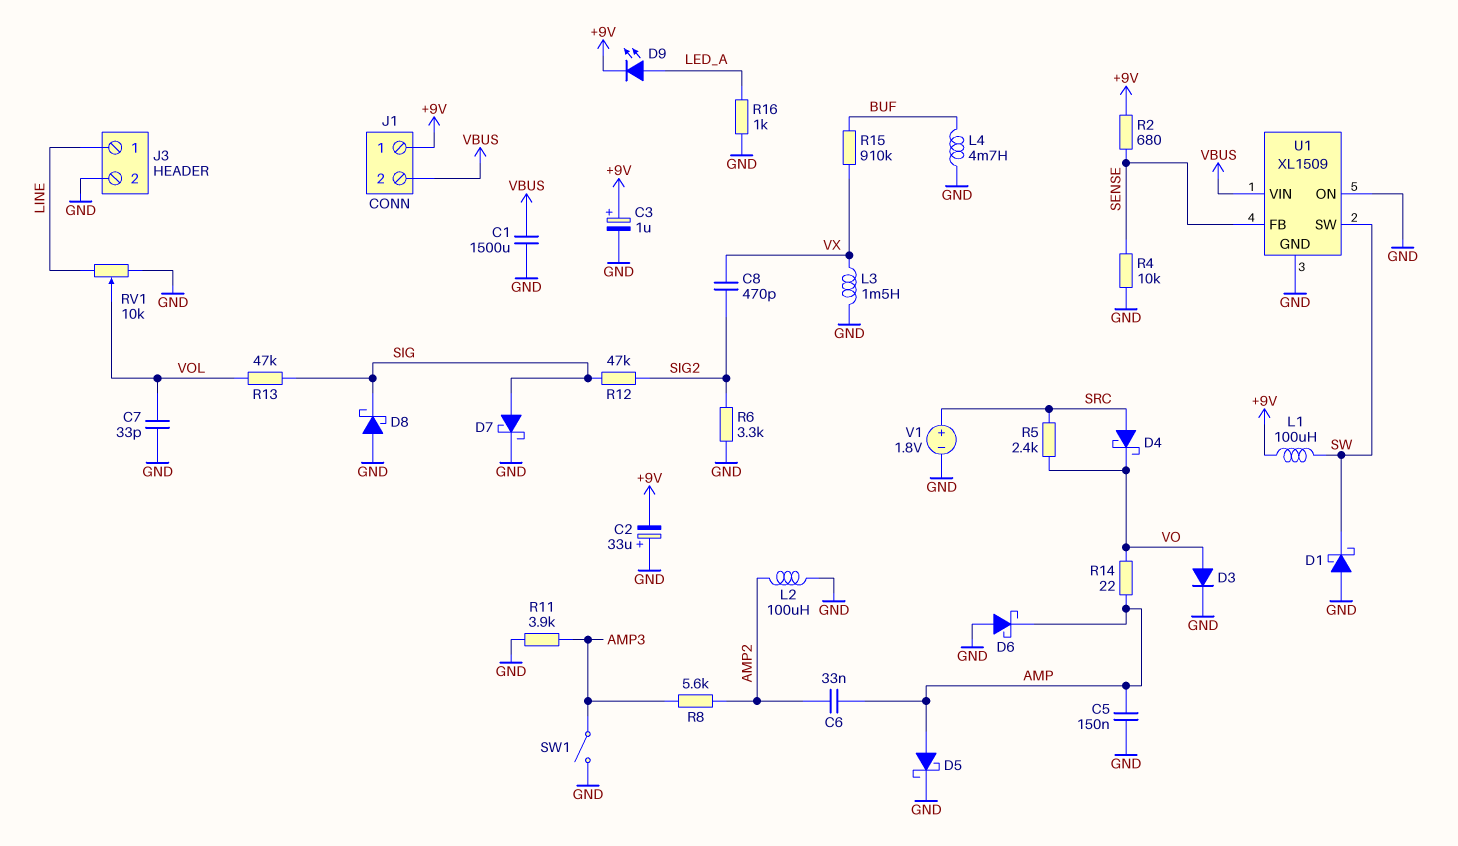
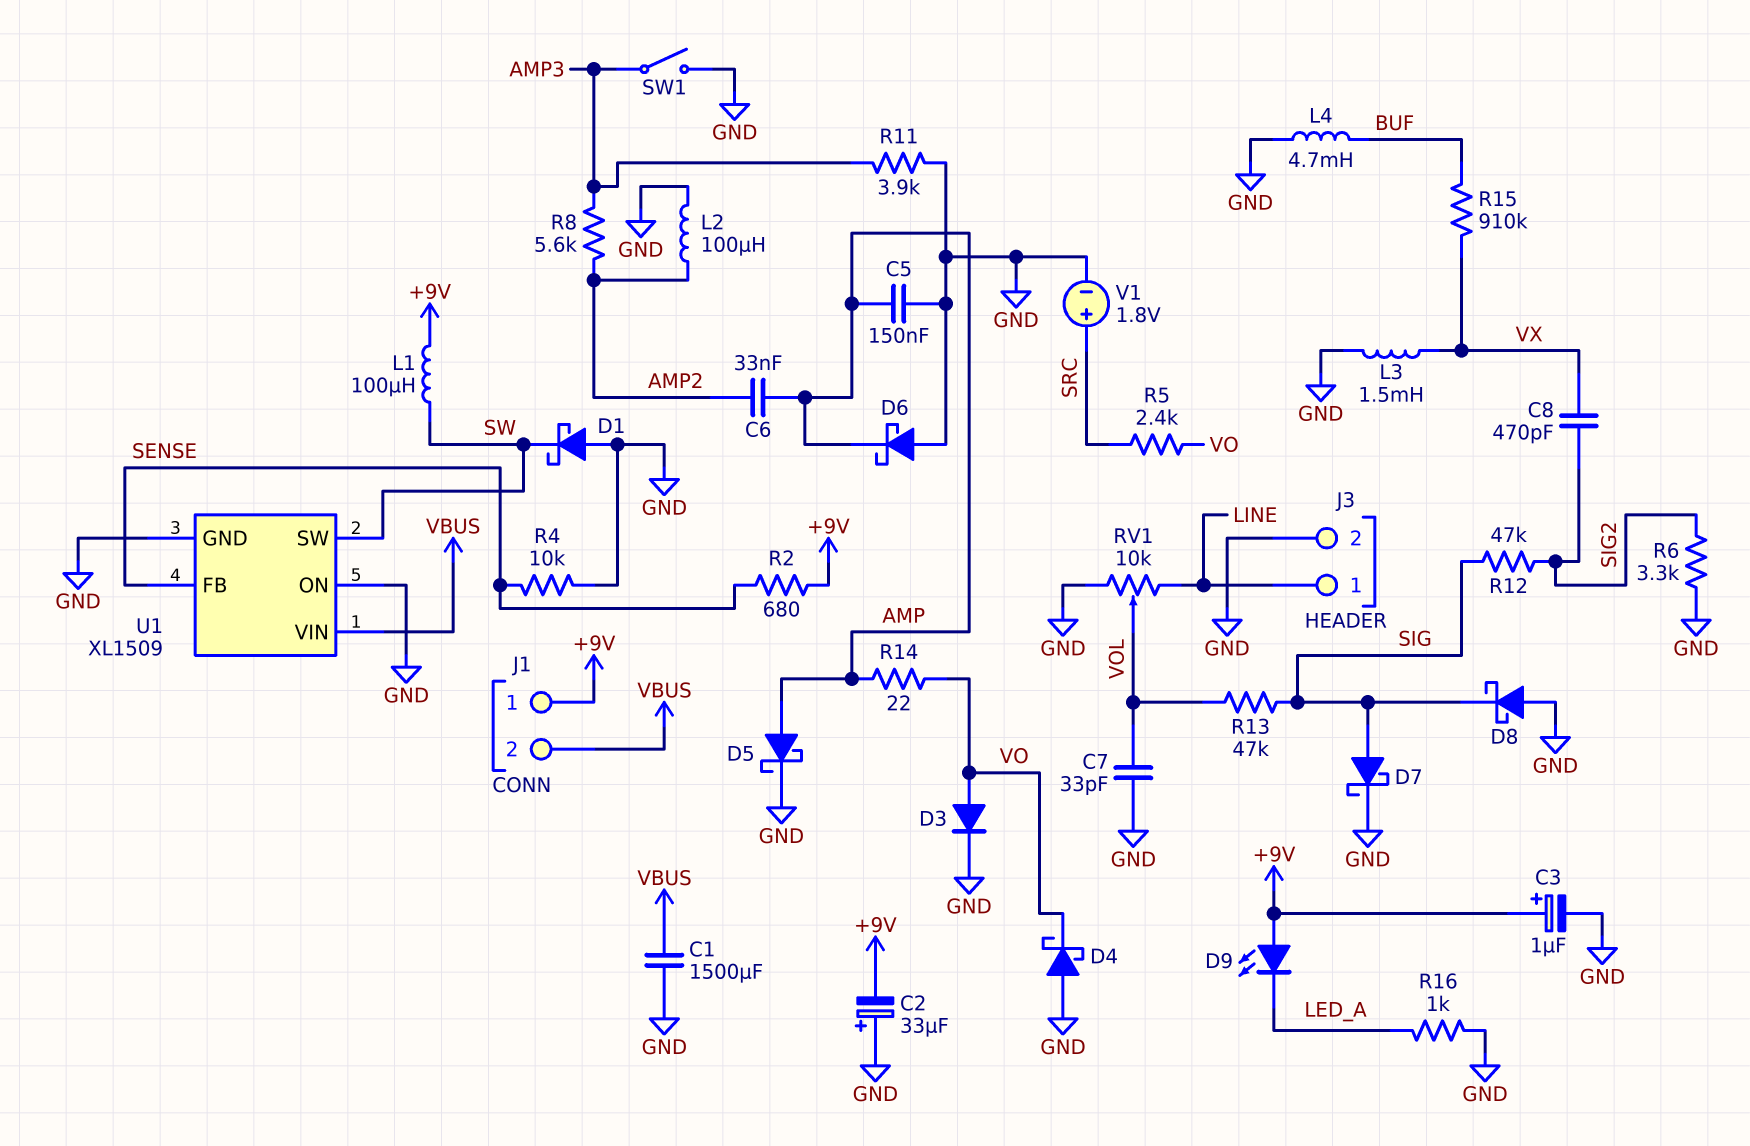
D4: schottky (A SRC, K VO) -> schottky (A GND, K VO)
D9: LED (A LED_A, K +9V) -> LED (A +9V, K LED_A)

